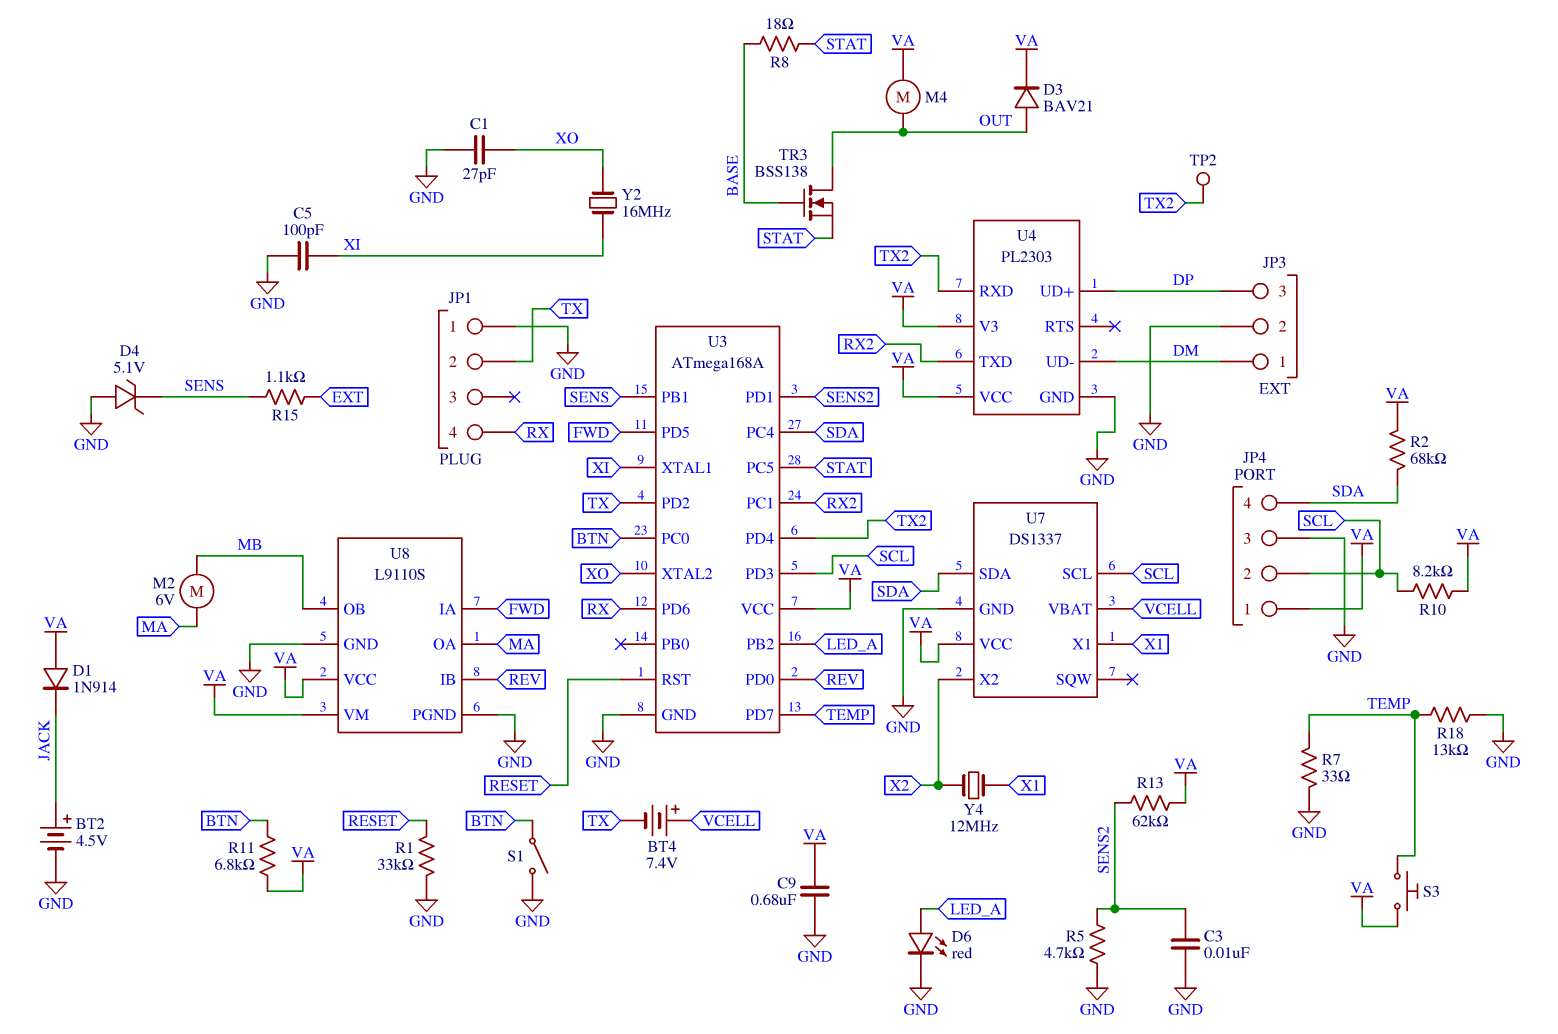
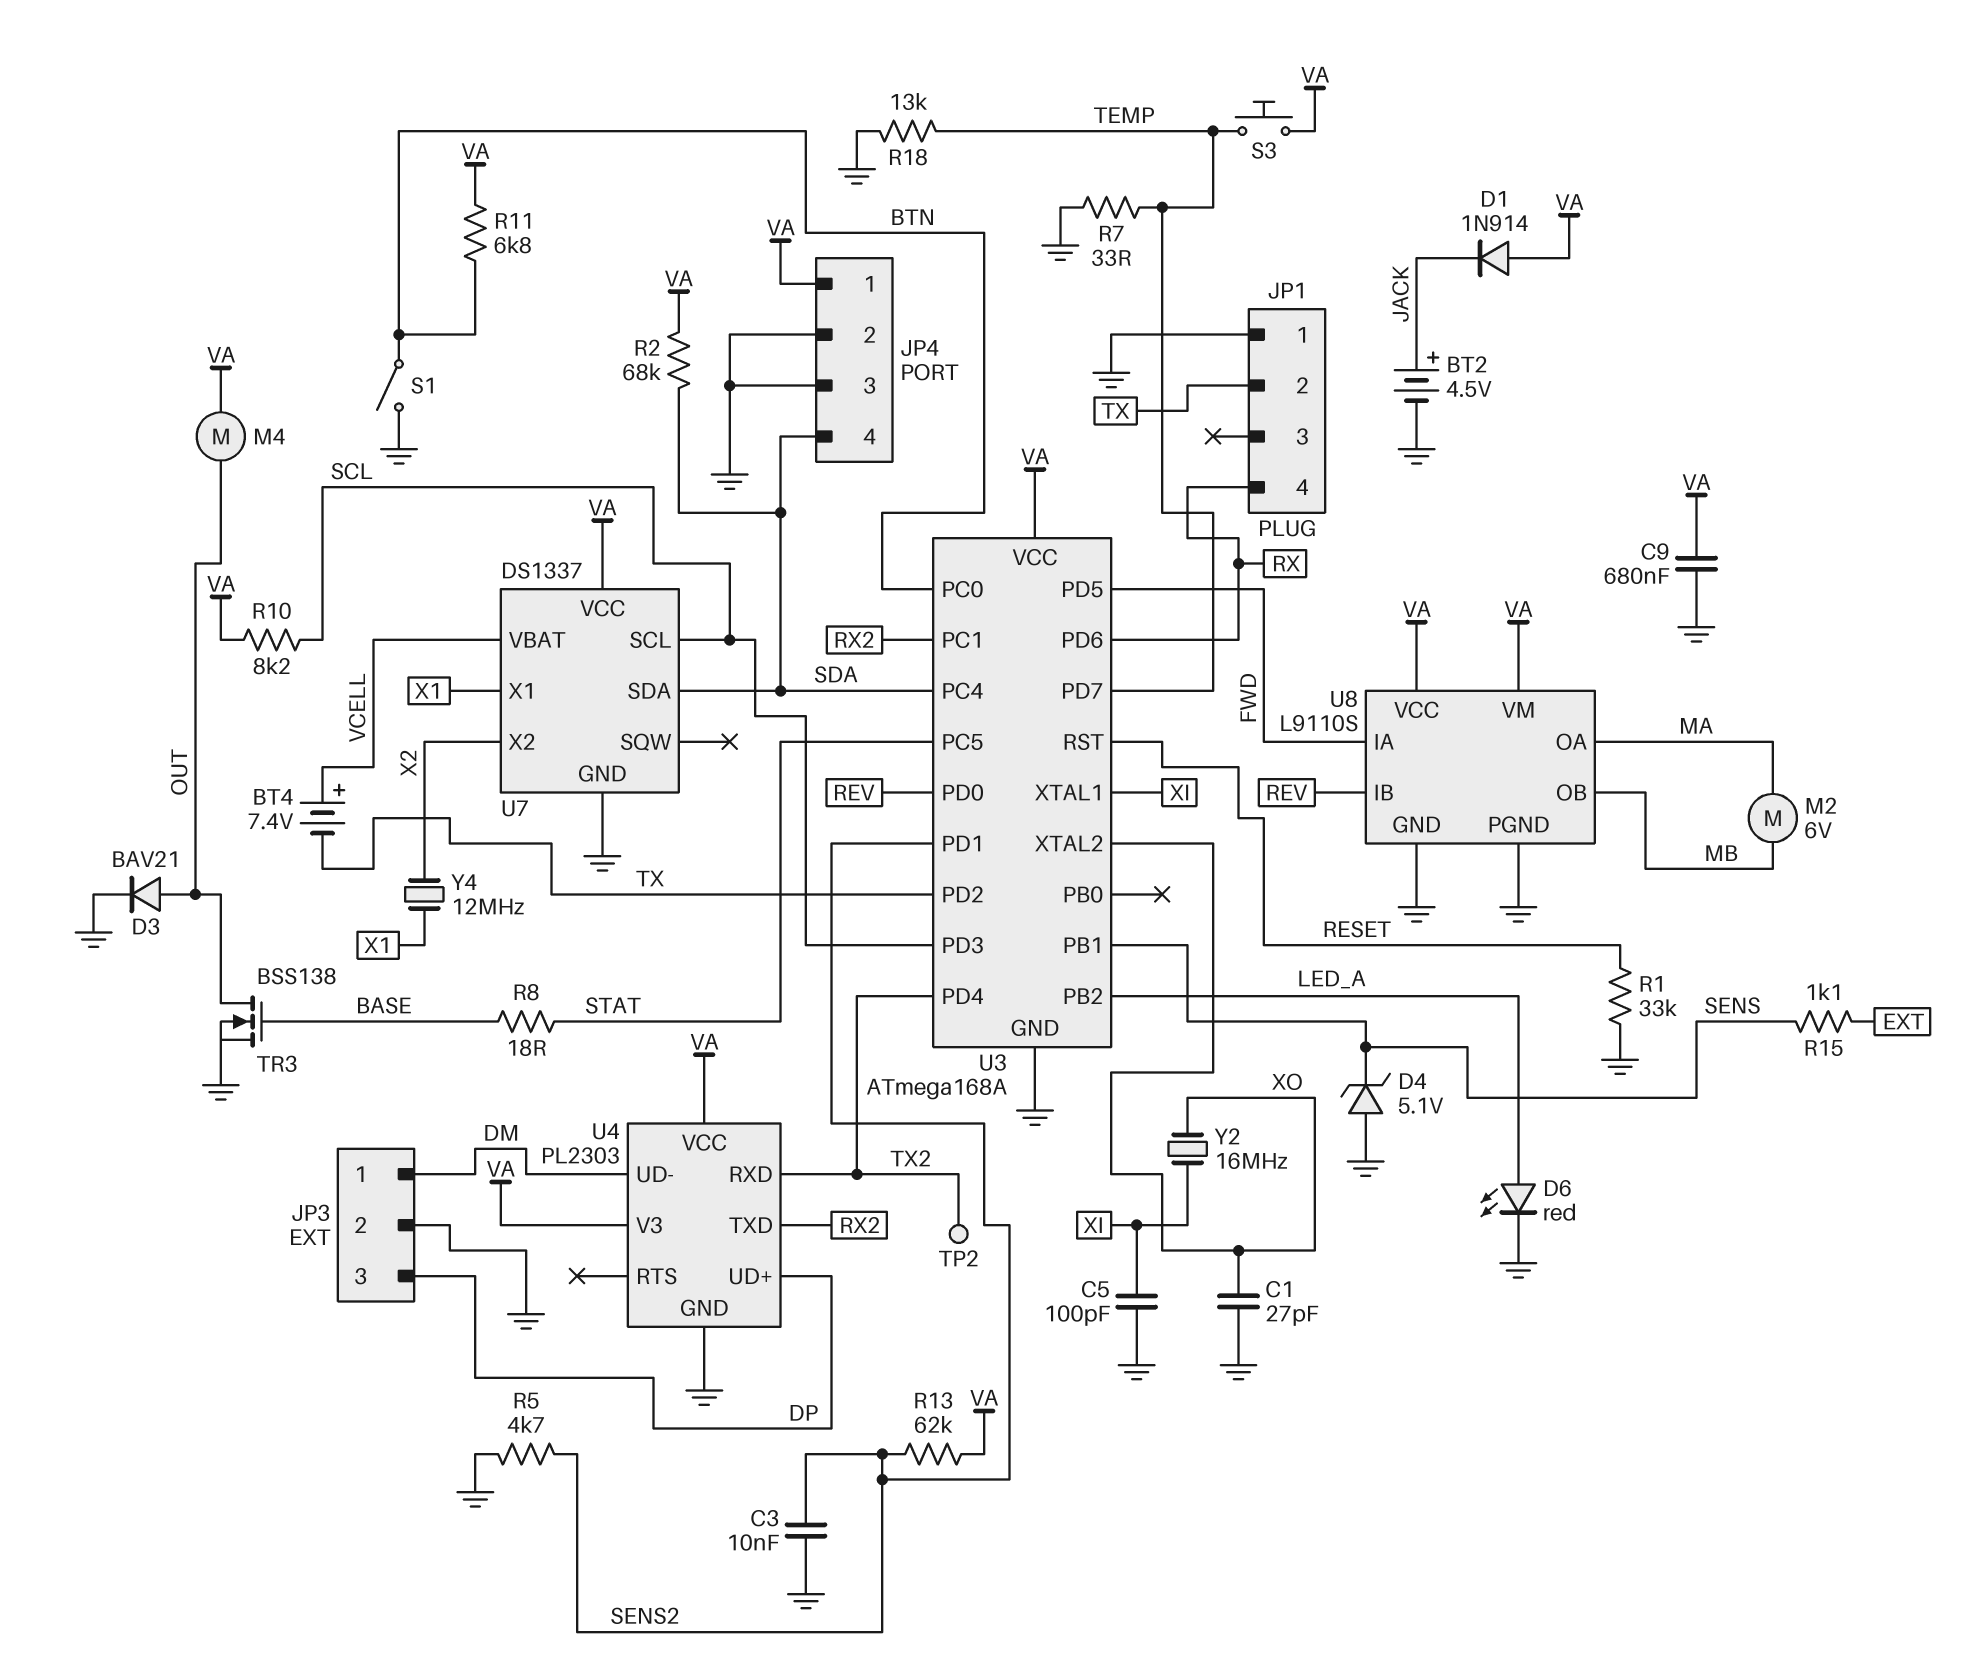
D3: diode BAV21 (A OUT, K VA) -> diode BAV21 (A OUT, K GND)
JP4 pin 2: SCL -> GND
TR3: NMOS BSS138 (G BASE, D OUT, S STAT) -> NMOS BSS138 (G BASE, D OUT, S GND)

